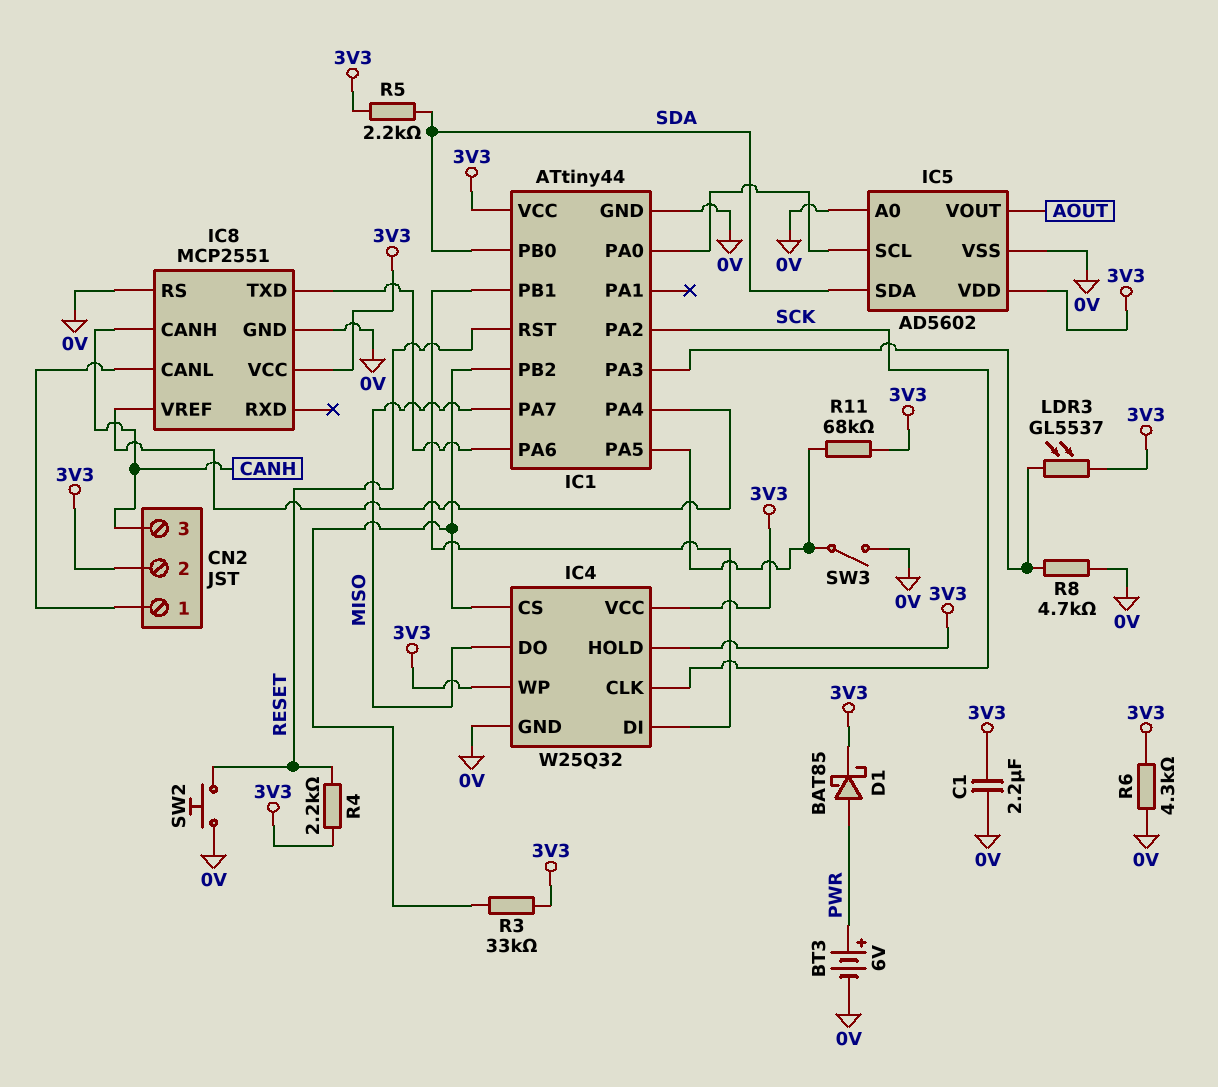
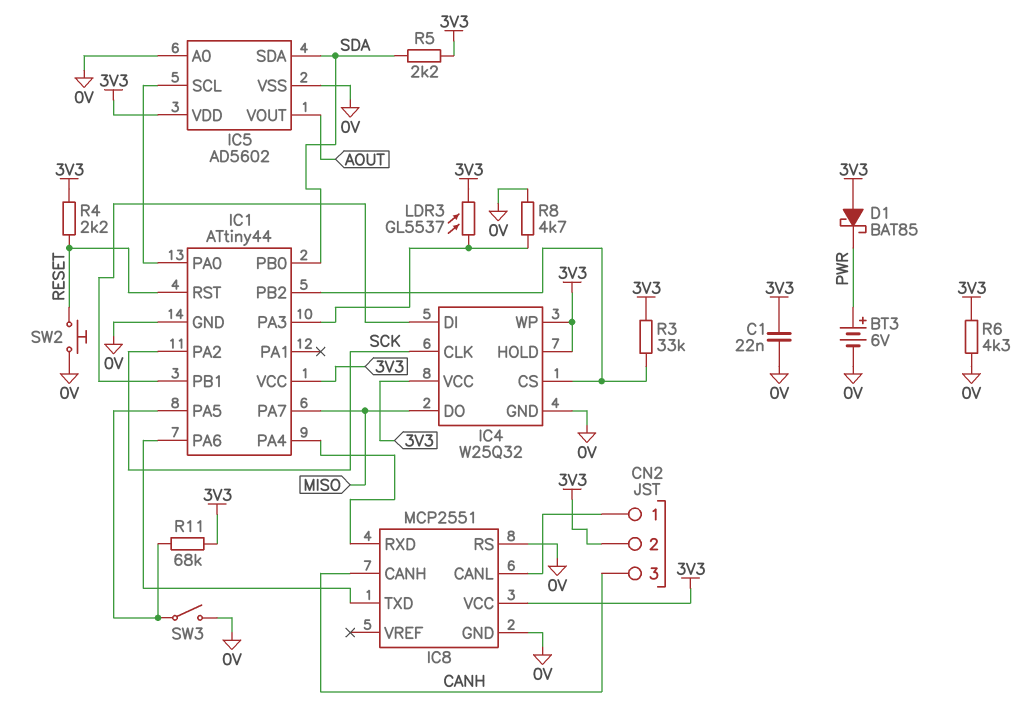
C1: 2.2uF (0V, 3V3) -> 22nF (0V, 3V3)
D1: schottky BAT85 (A PWR, K 3V3) -> schottky BAT85 (A 3V3, K PWR)
IC8 pin RXD: none -> IC1/PA4
IC8 pin VREF: IC1/PA4 -> none

